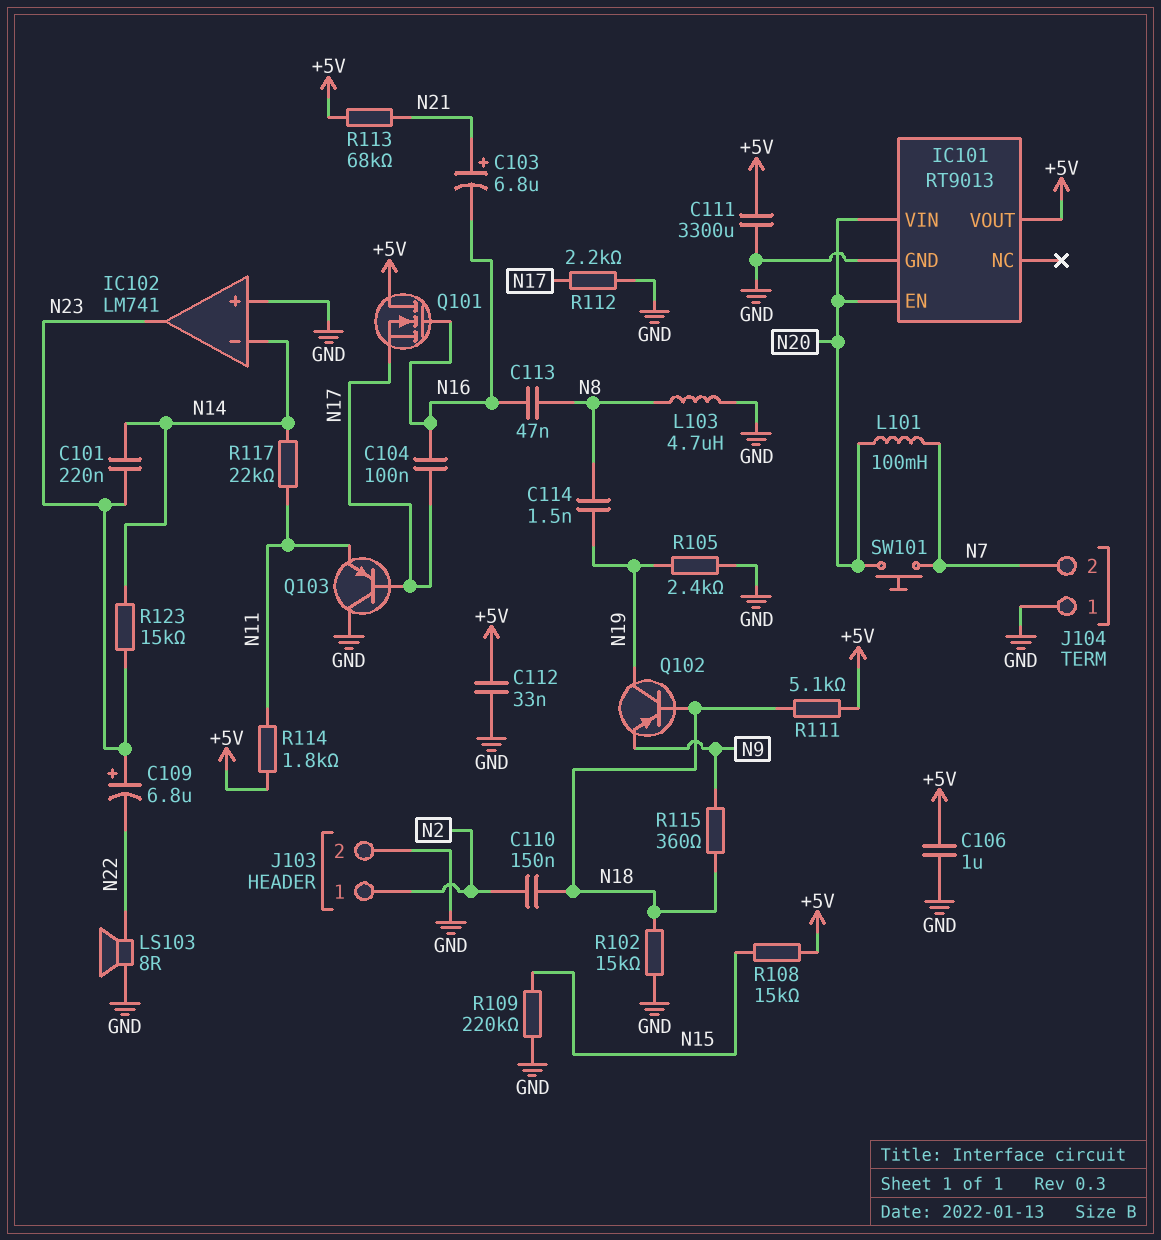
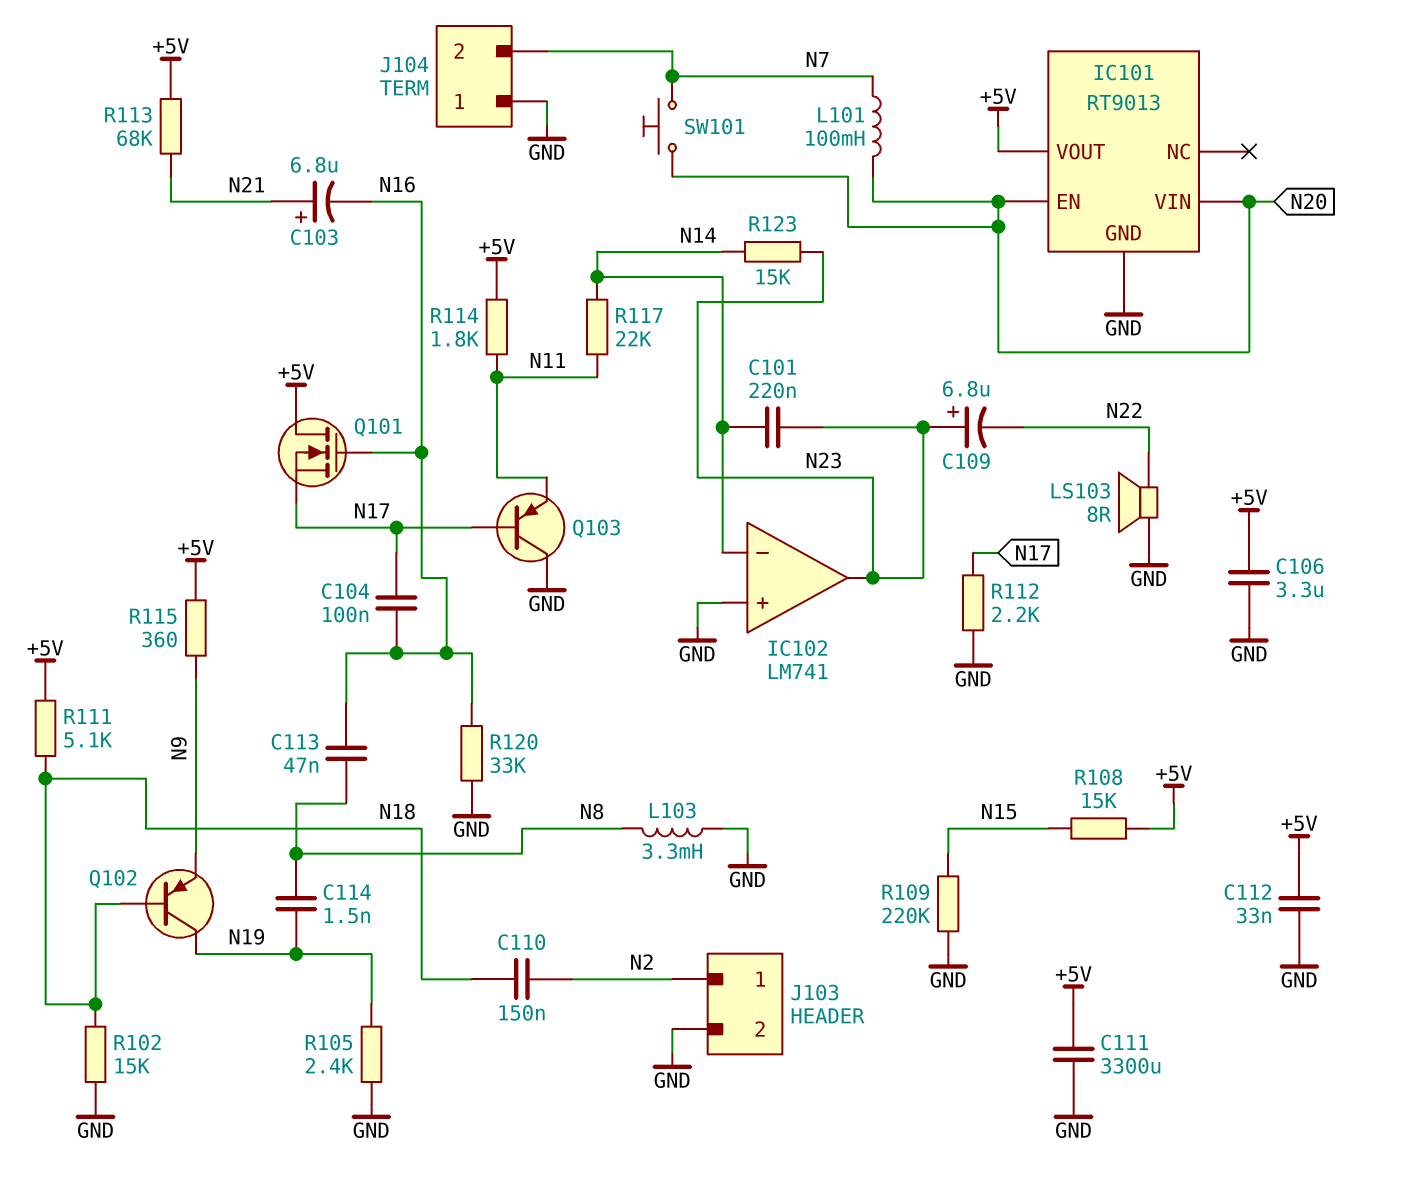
C106: 1uF (+5V, GND) -> 3.3uF (+5V, GND)
L103: 4.7uH (GND, N8) -> 3.3mH (GND, N8)
R115: 360 (N9, N18) -> 360 (+5V, N9)
R120: none -> 33k (GND, N16)

